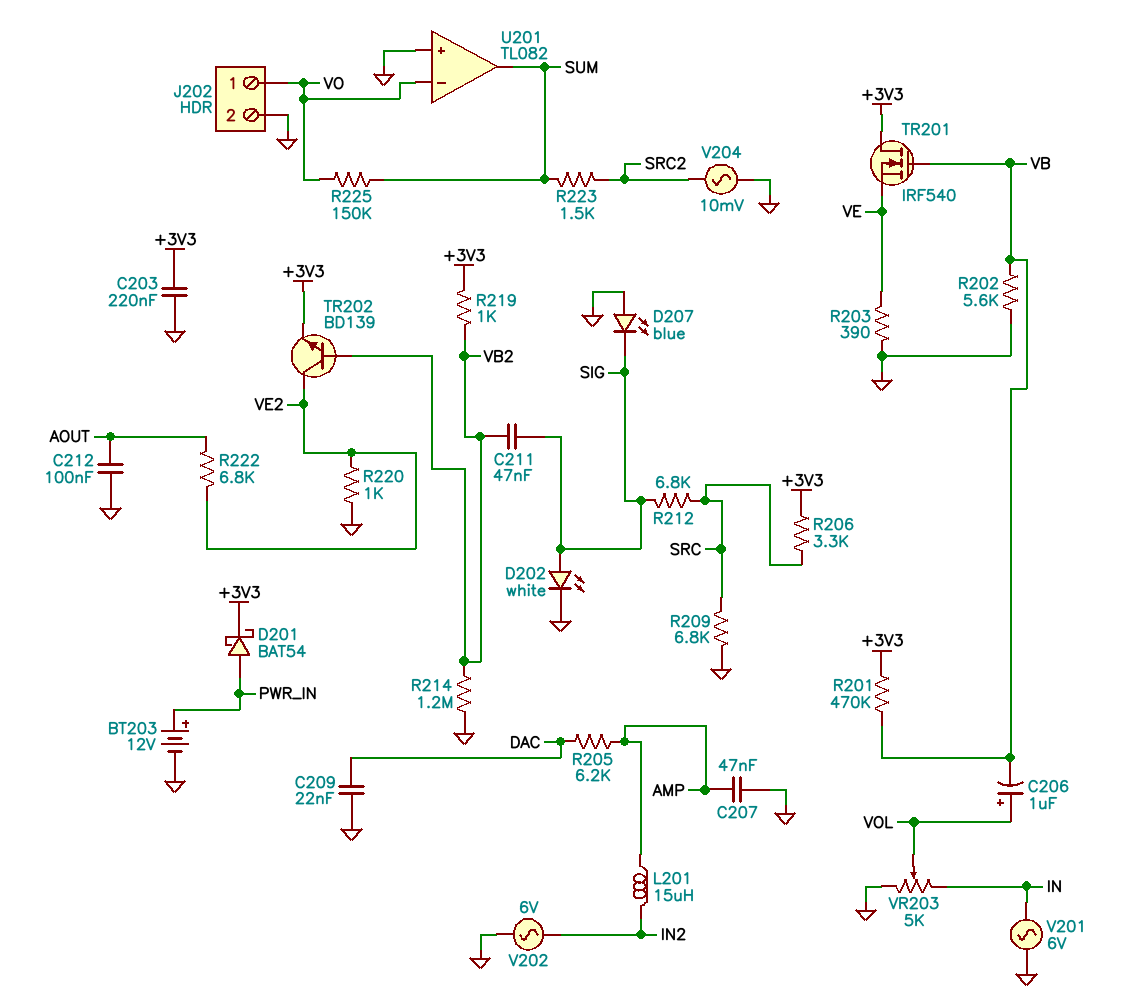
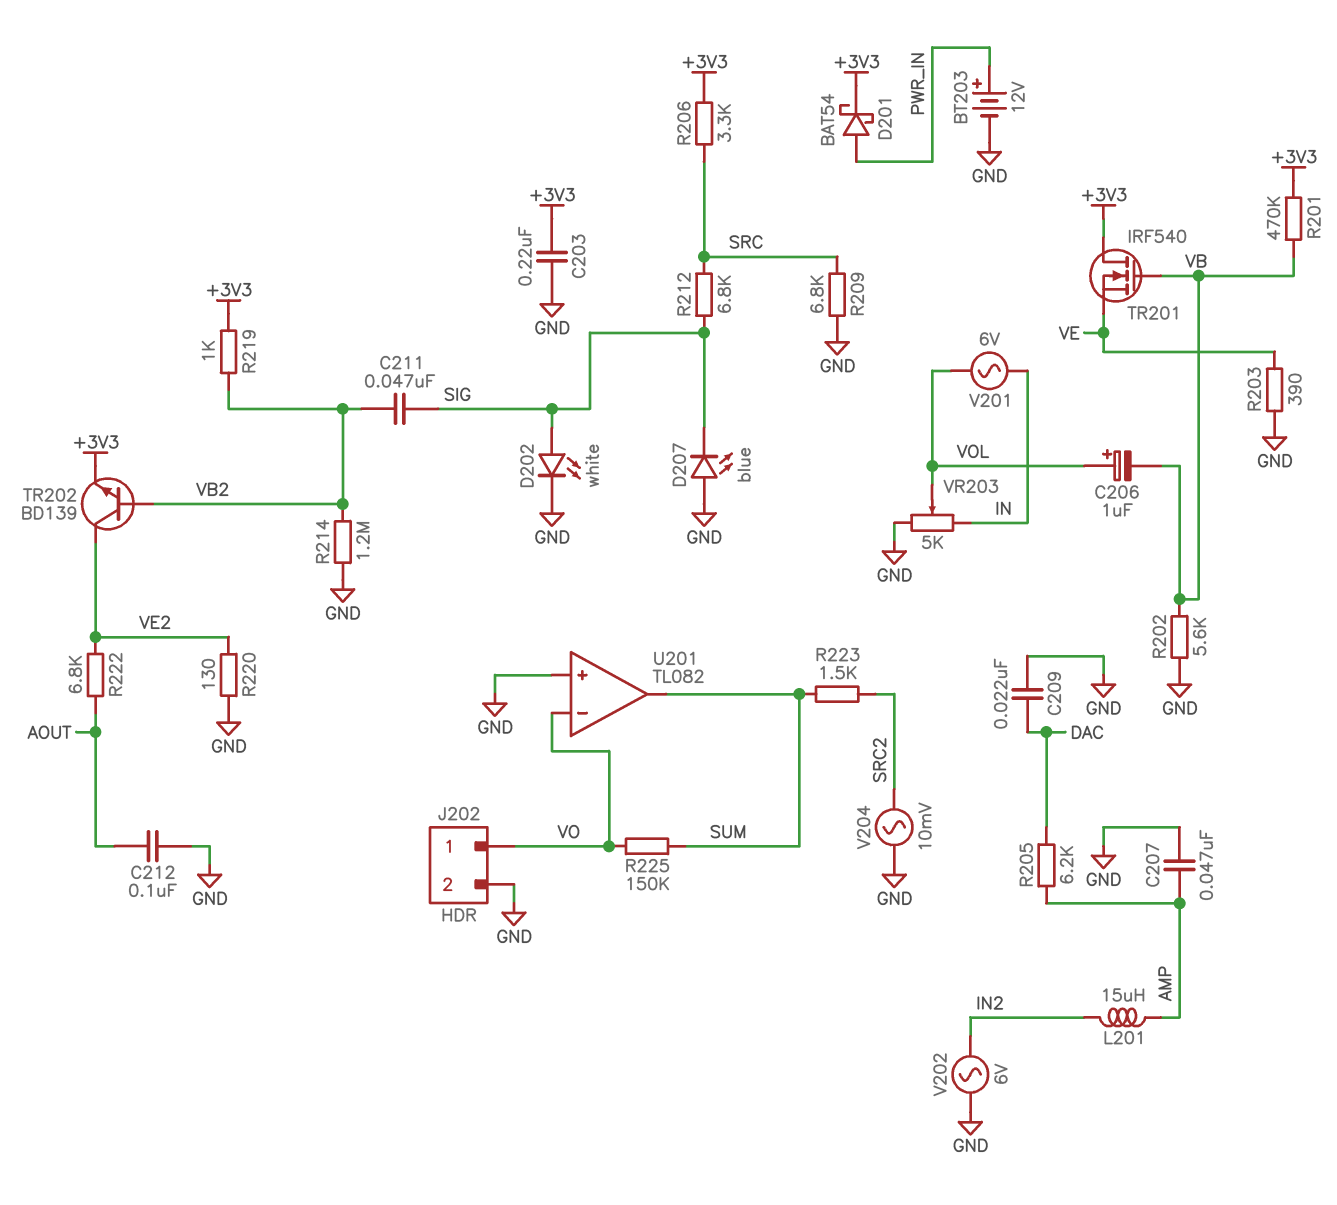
R220: 1k (GND, VE2) -> 130 (GND, VE2)
V201: AC 6V (GND, IN) -> AC 6V (IN, VOL)

